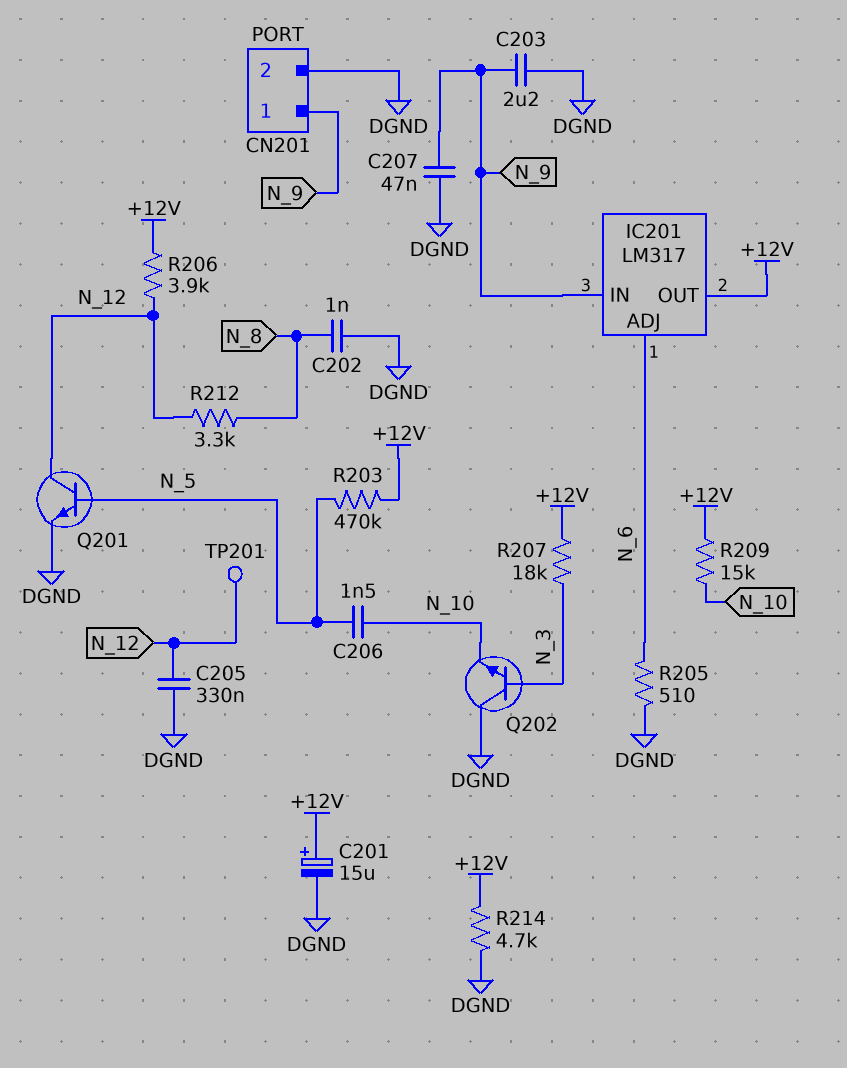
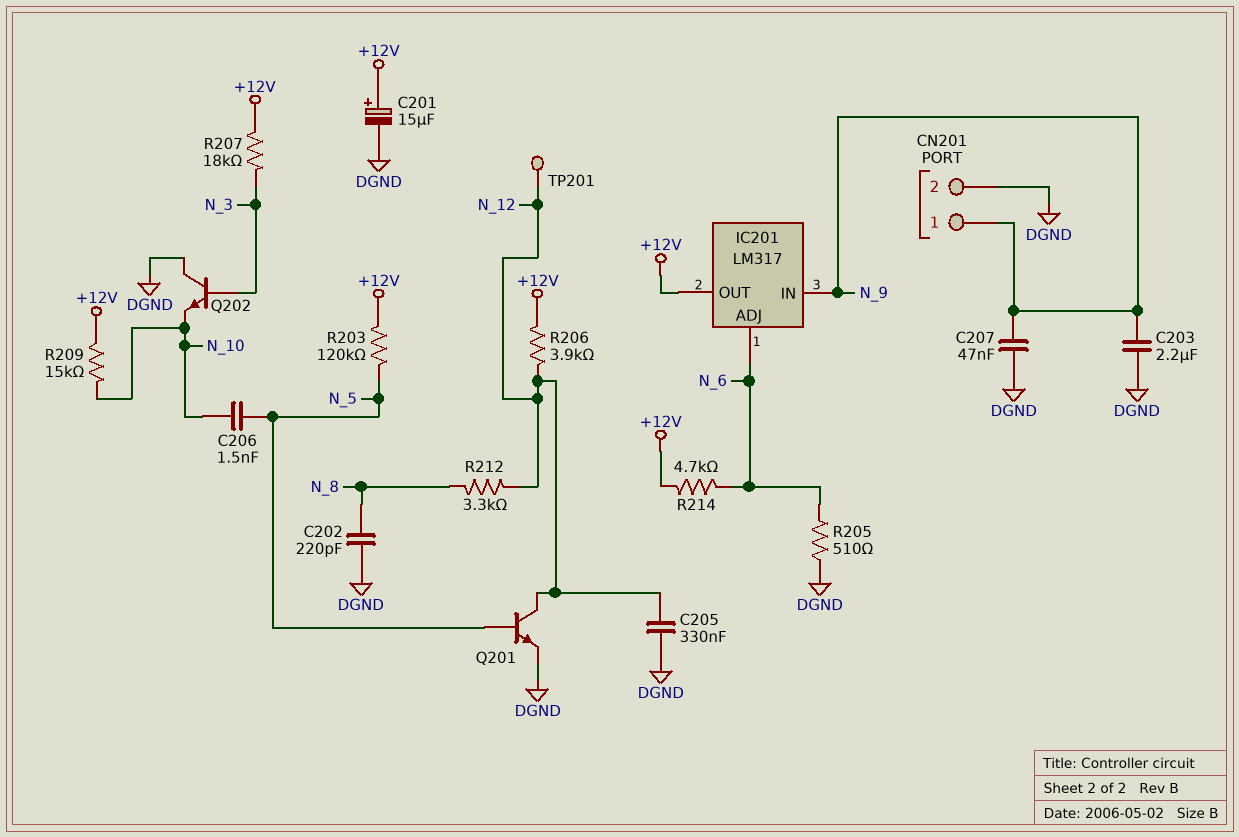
C202: 1nF (DGND, N_8) -> 220pF (DGND, N_8)
R203: 470k (+12V, N_5) -> 120k (+12V, N_5)
R214: 4.7k (+12V, DGND) -> 4.7k (+12V, N_6)

